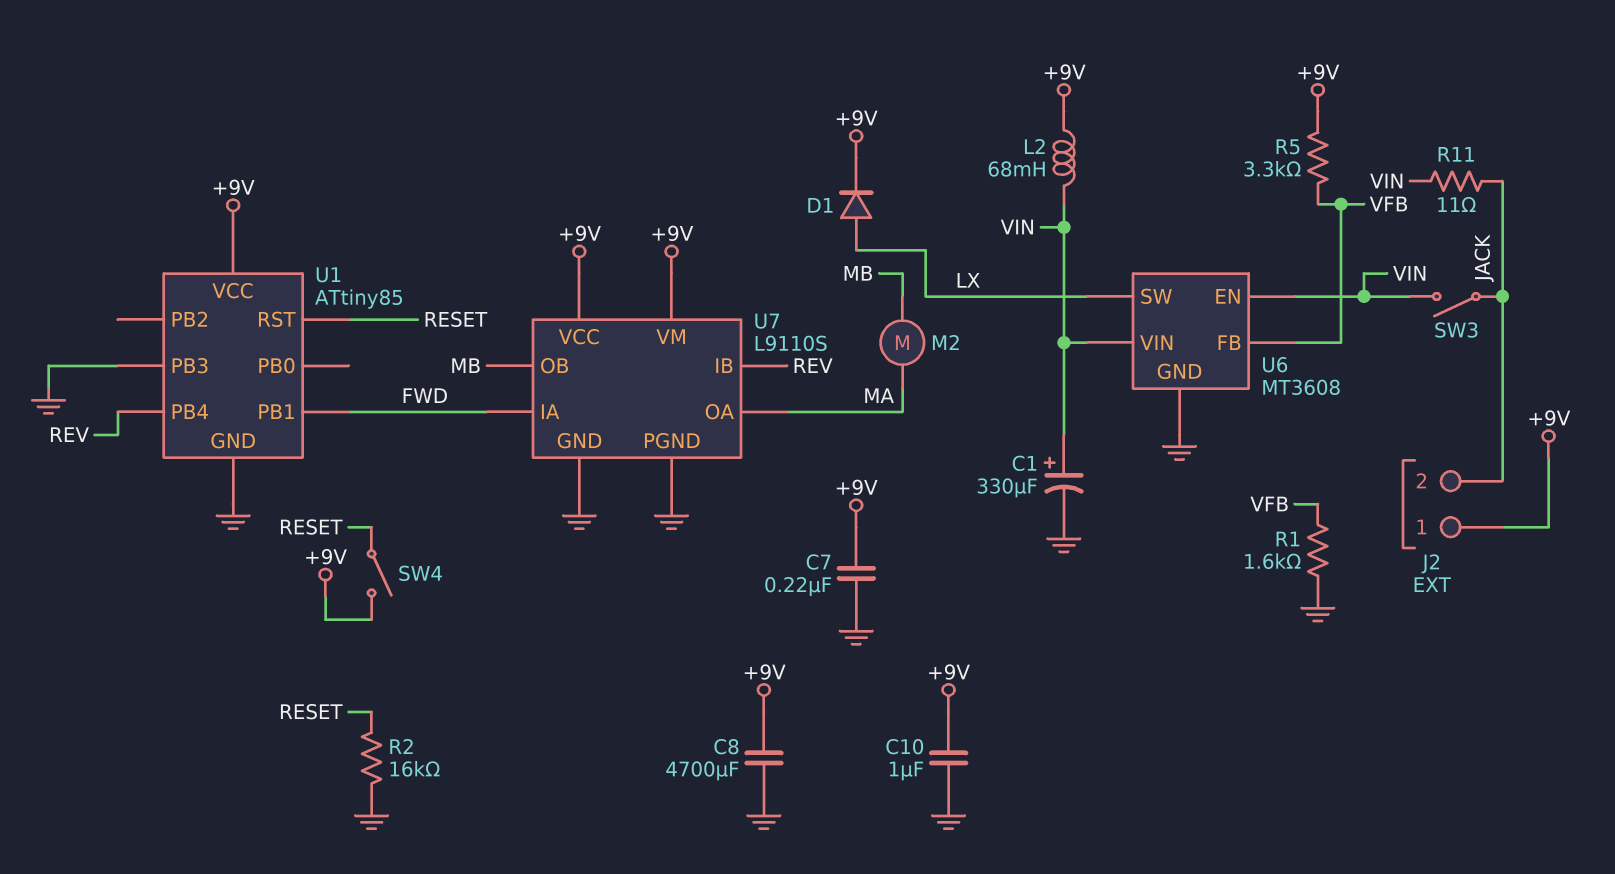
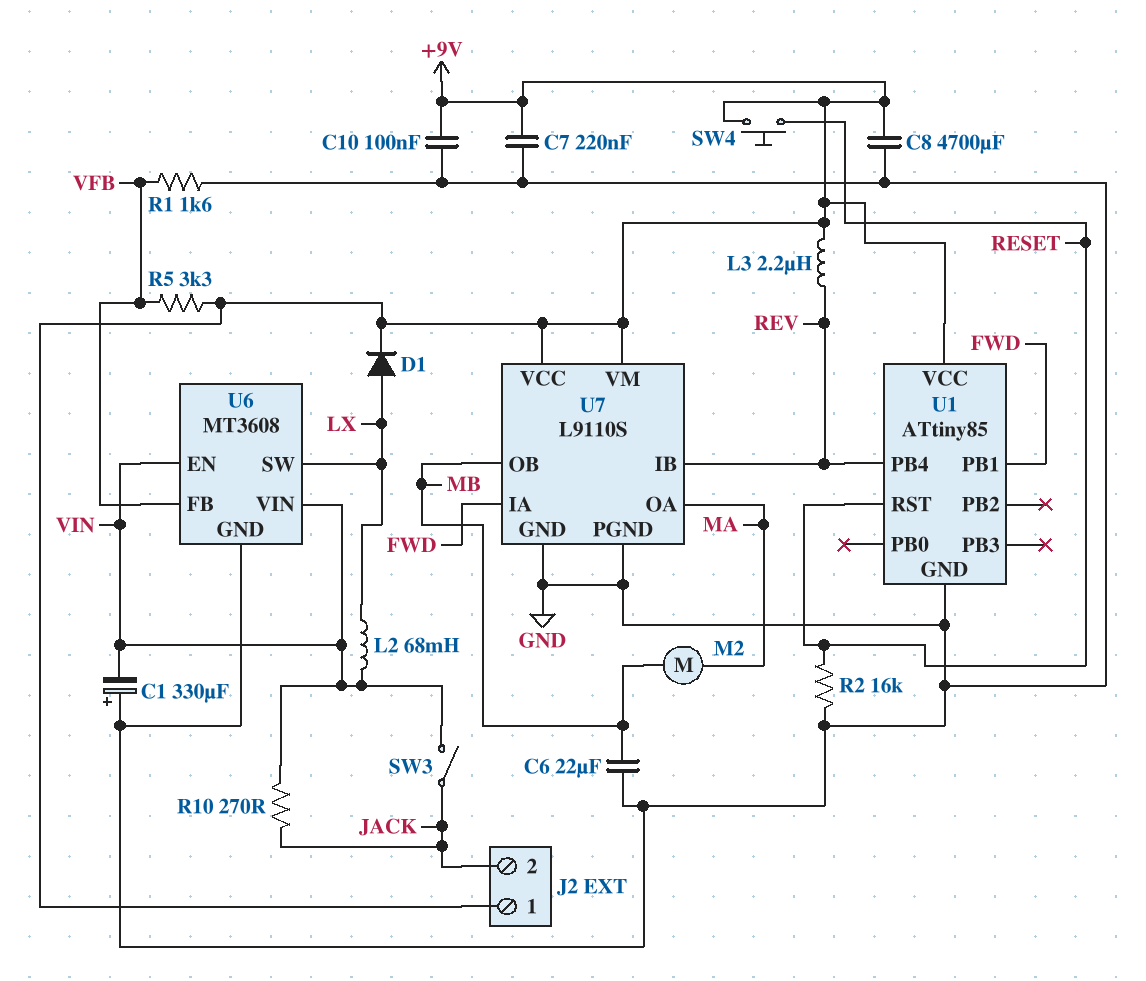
C1: 330uF (plus VIN, minus GND) -> 330uF (plus GND, minus VIN)
C6: none -> 22uF (GND, MB)
C10: 1uF (+9V, GND) -> 100nF (+9V, GND)
L2: 68mH (+9V, VIN) -> 68mH (LX, VIN)
L3: none -> 2.2uH (+9V, REV)
R10: none -> 270 (JACK, VIN)
R11: 11 (JACK, VIN) -> none
SW4: switch (+9V, RESET) -> button (+9V, RESET)
U1 pin PB3: GND -> none

